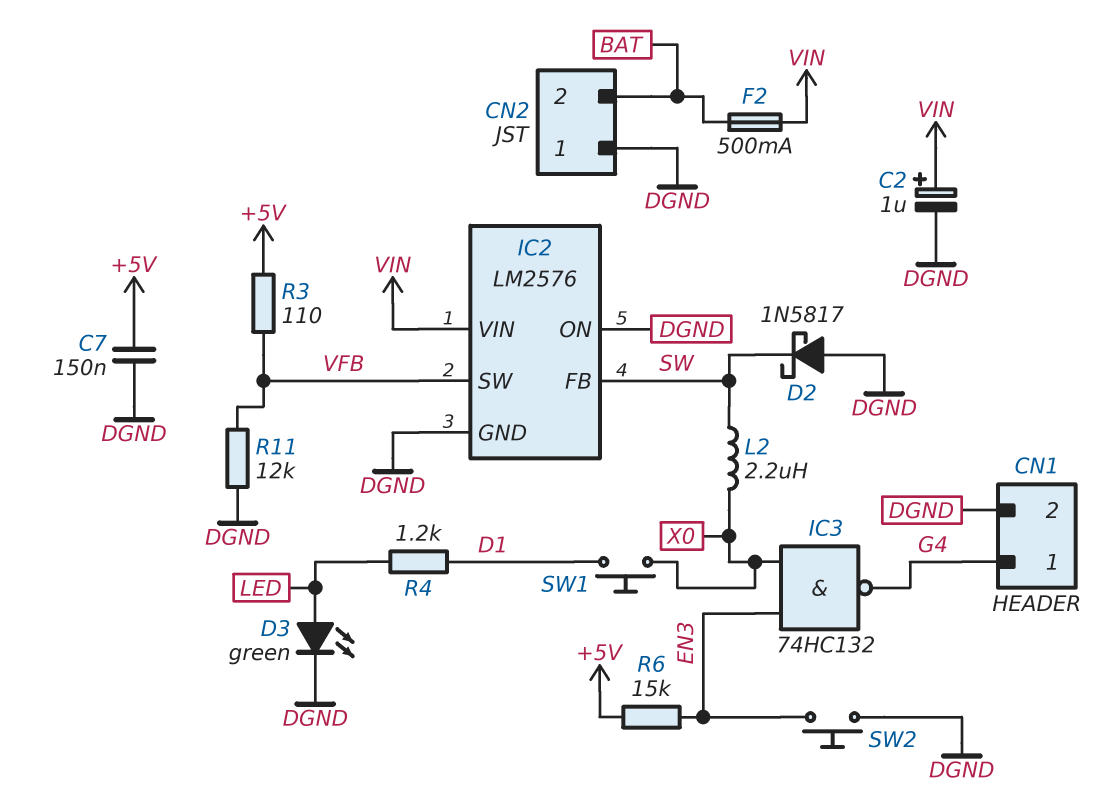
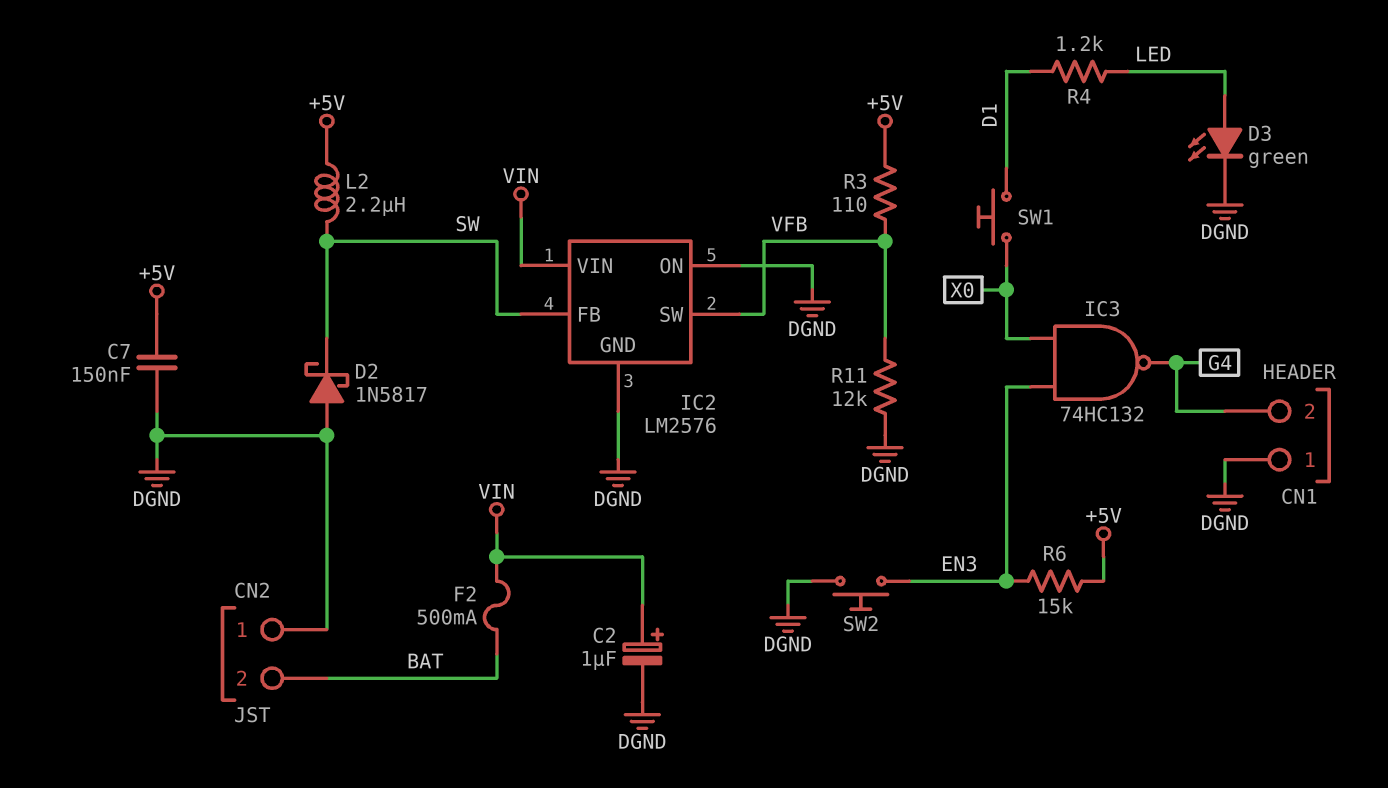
CN1 pin 1: G4 -> DGND
CN1 pin 2: DGND -> G4
L2: 2.2uH (SW, X0) -> 2.2uH (+5V, SW)

